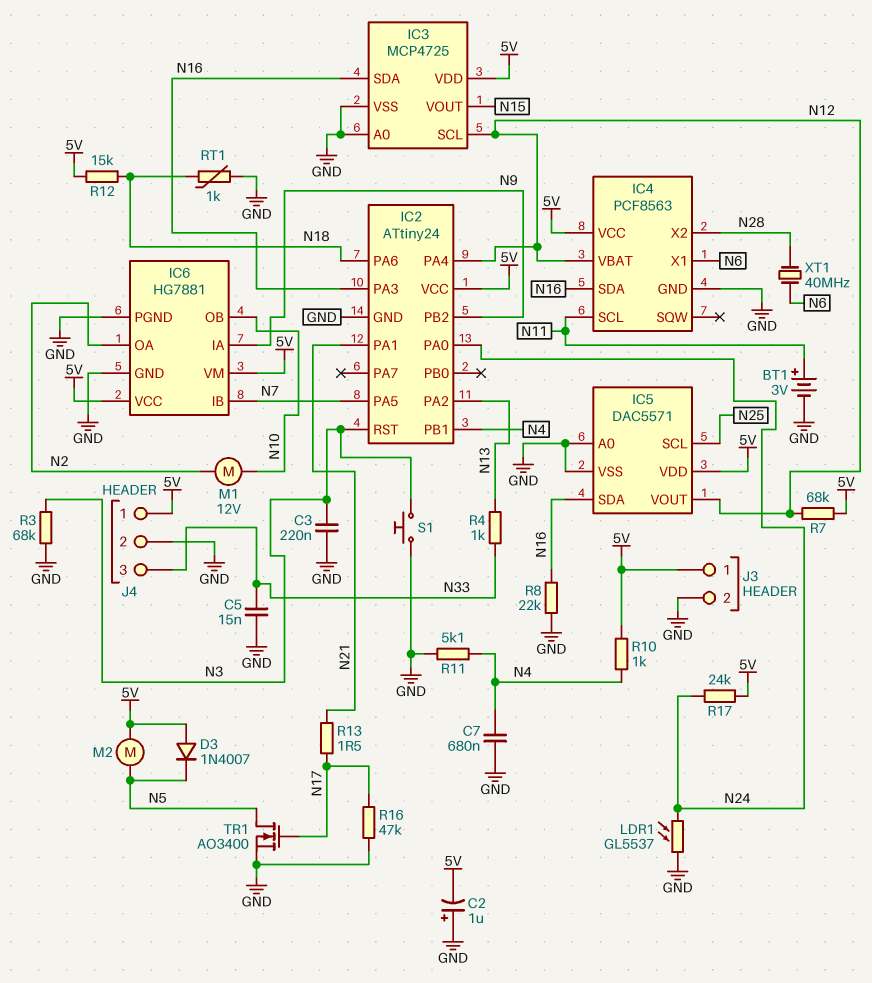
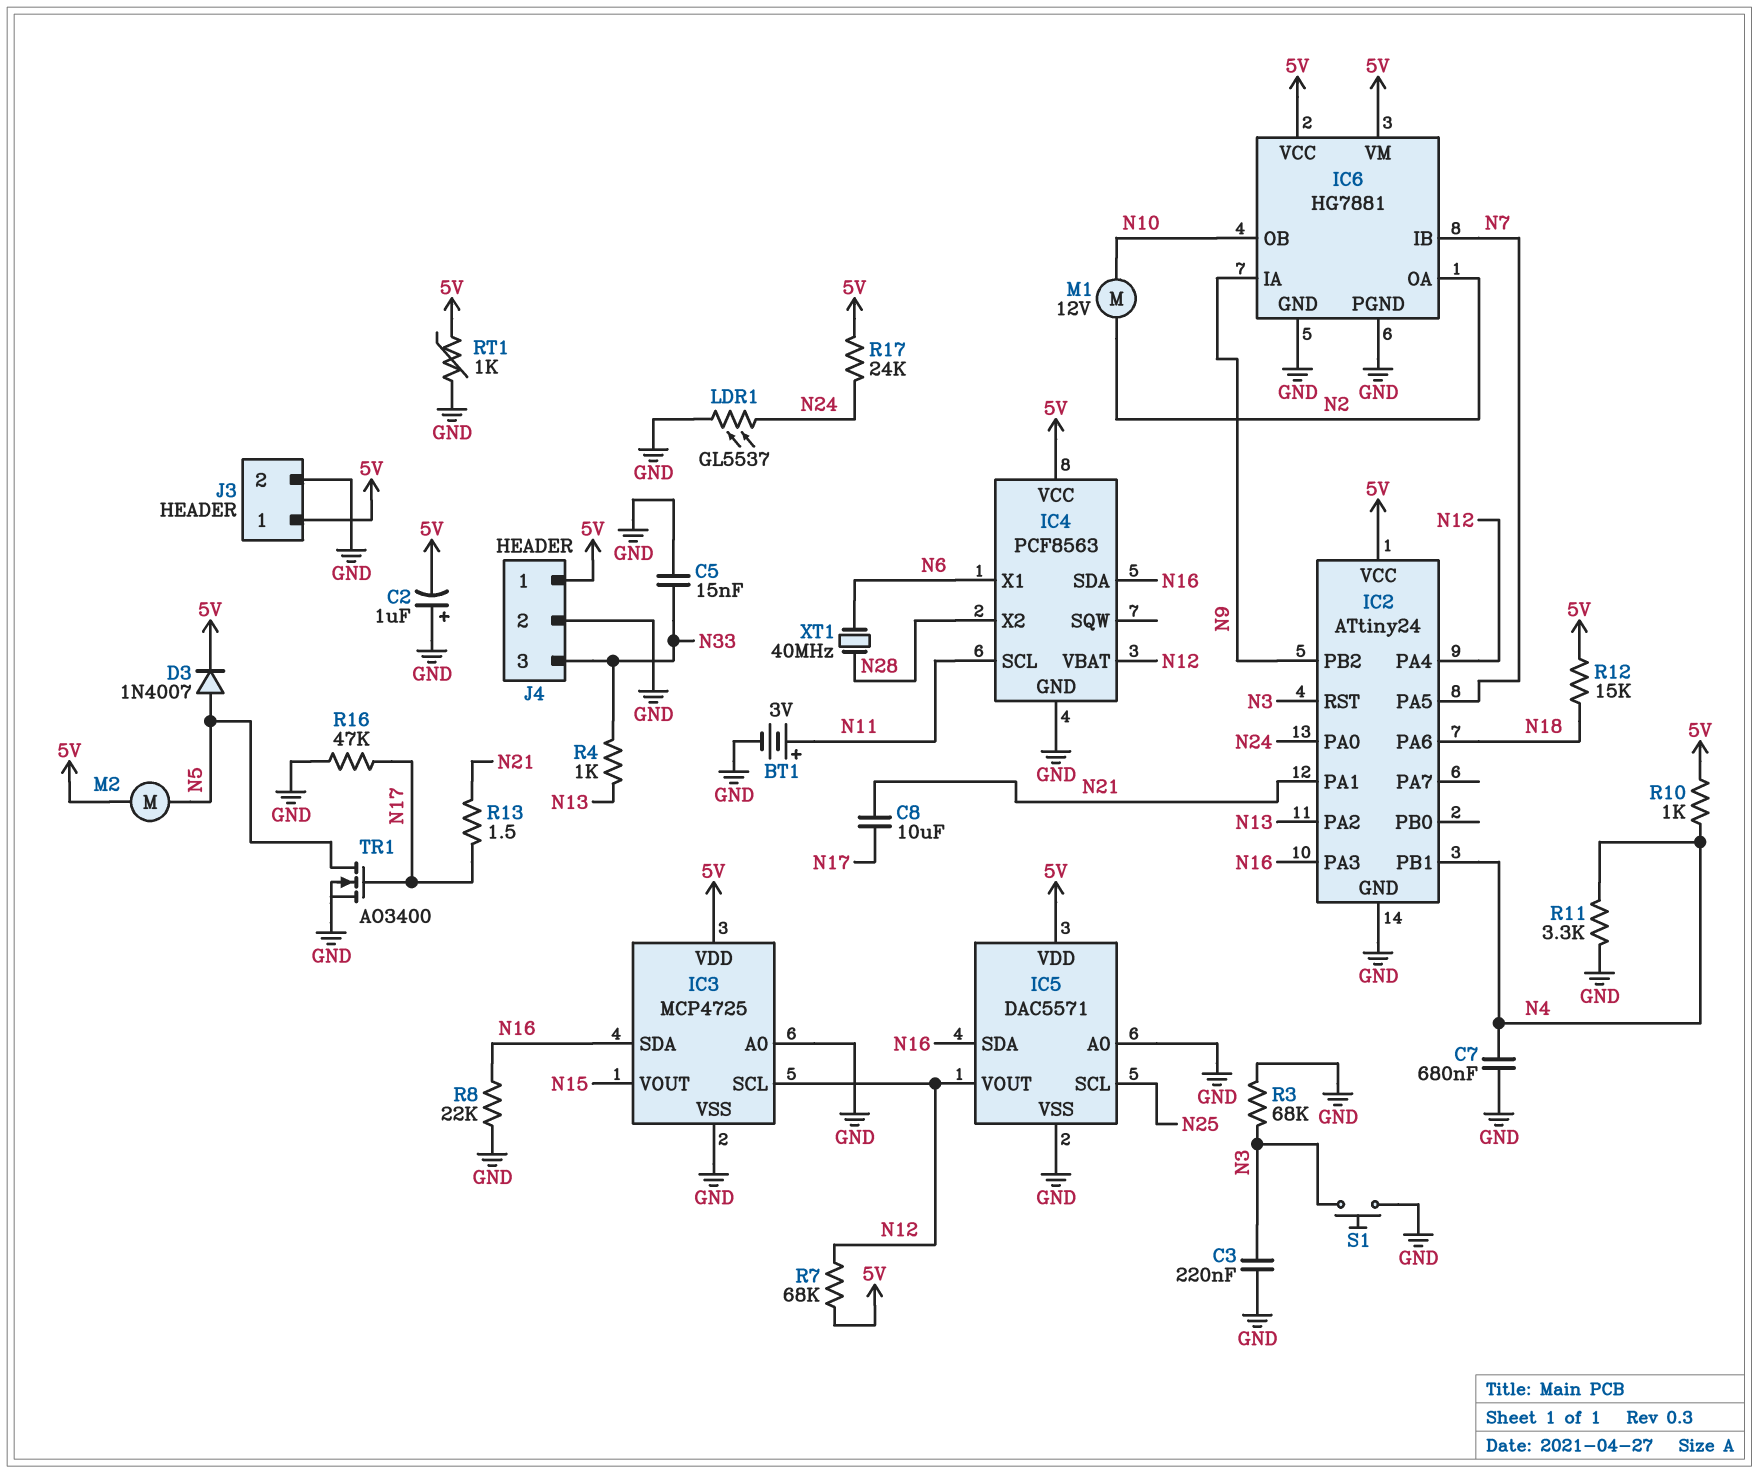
C8: none -> 10uF (N17, N21)
D3: diode 1N4007 (A 5V, K N5) -> diode 1N4007 (A N5, K 5V)
R11: 5.1k (GND, N4) -> 3.3k (GND, N4)
RT1: 1k (GND, N18) -> 1k (5V, GND)

